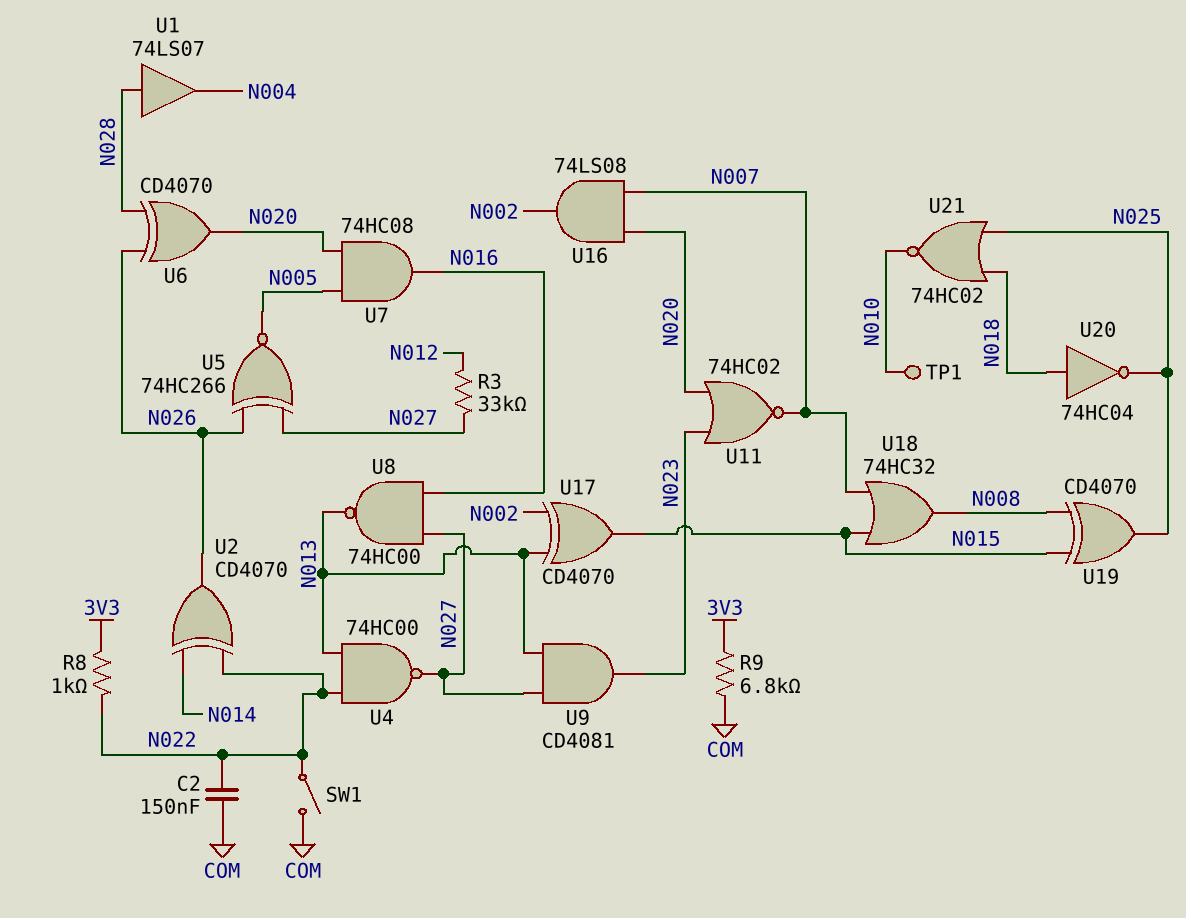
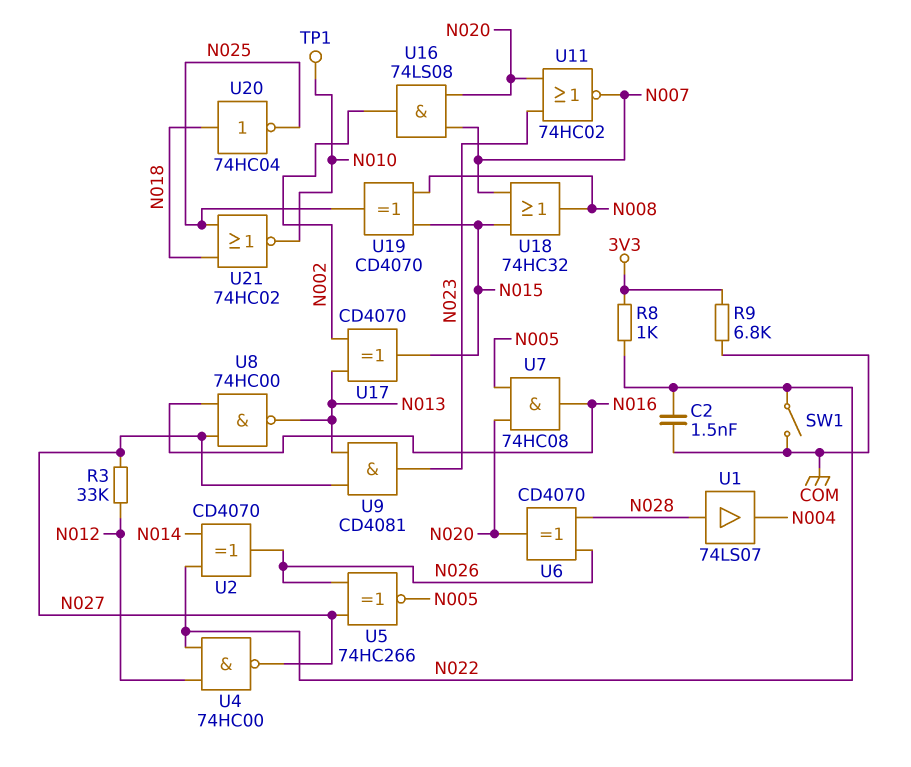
C2: 150nF (COM, N022) -> 1.5nF (COM, N022)
U4: NAND 74HC00 (in N013, in N022, out N027) -> NAND 74HC00 (in N012, in N022, out N027)

